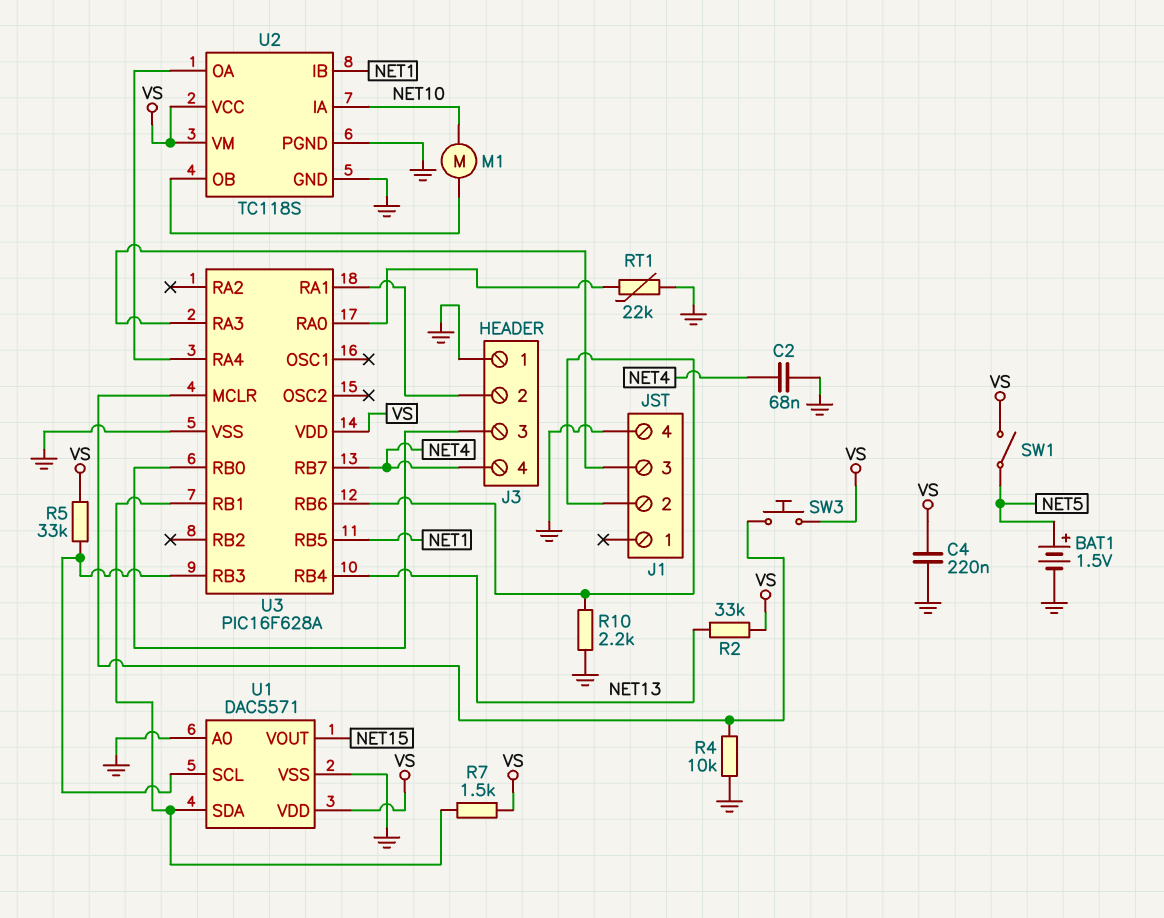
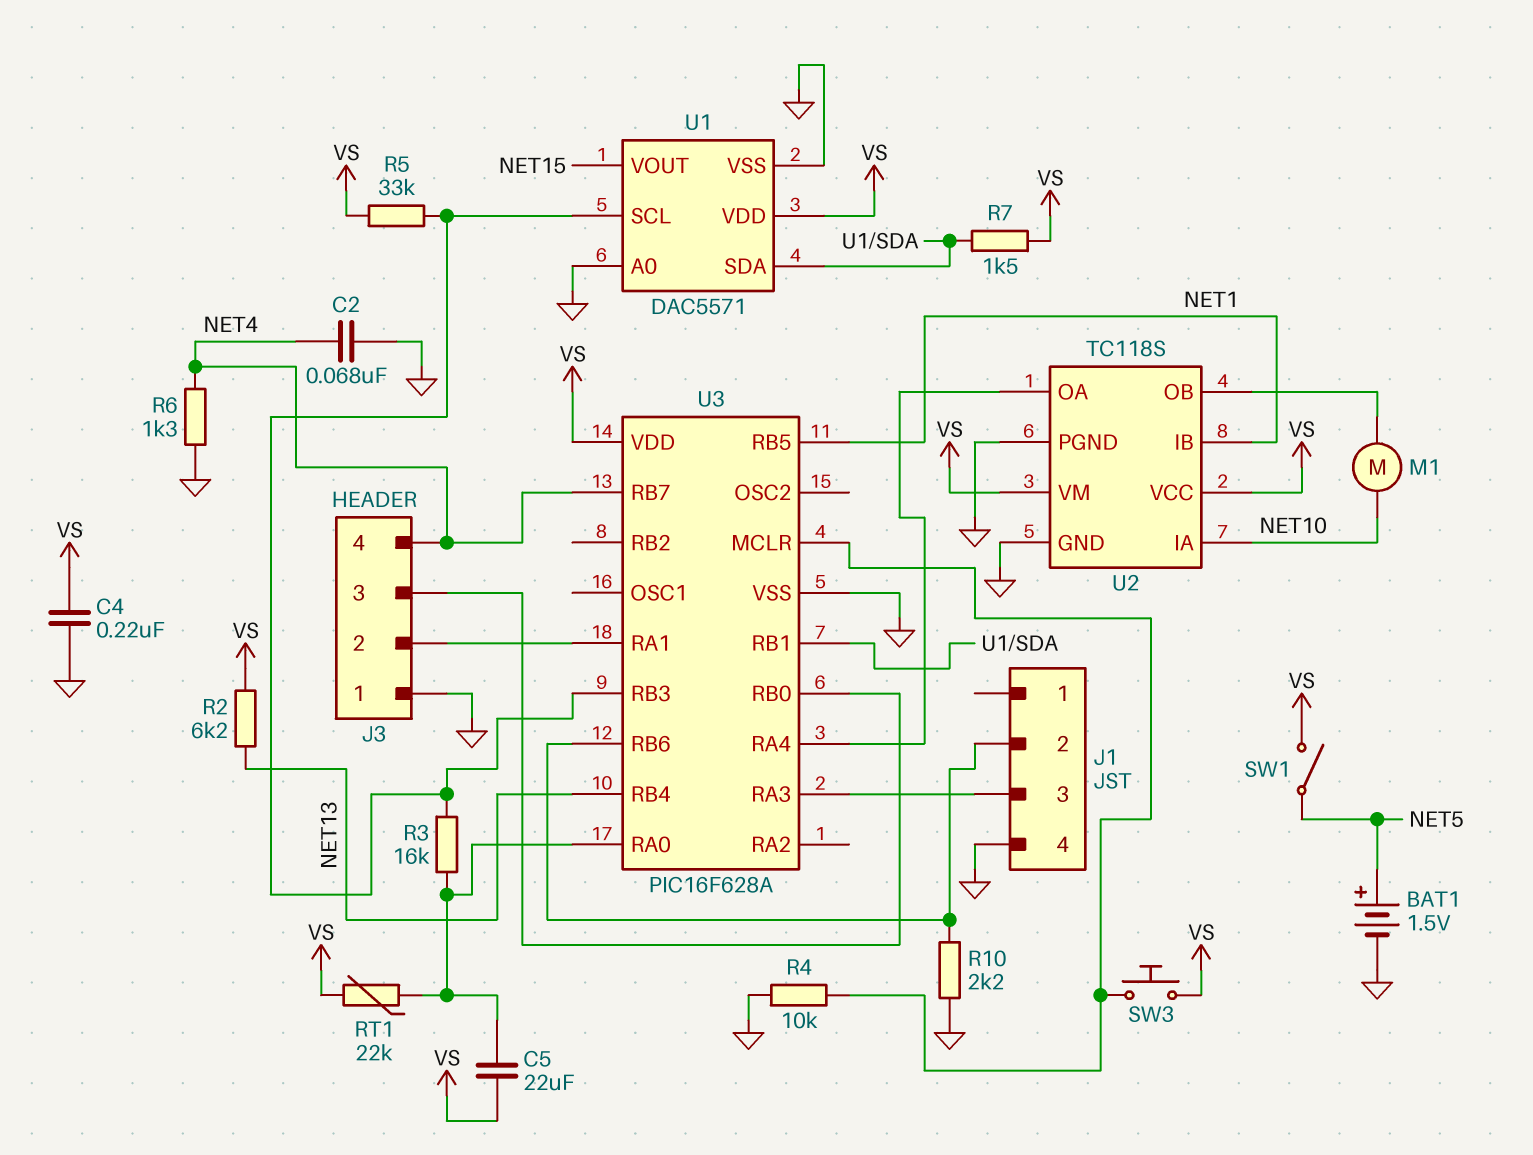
C5: none -> 22uF (U3/RA0, VS)
R2: 33k (NET13, VS) -> 6.2k (NET13, VS)
R3: none -> 16k (U1/SCL, U3/RA0)
R6: none -> 1.3k (GND, NET4)
RT1: 22k (GND, U3/RA0) -> 22k (U3/RA0, VS)

